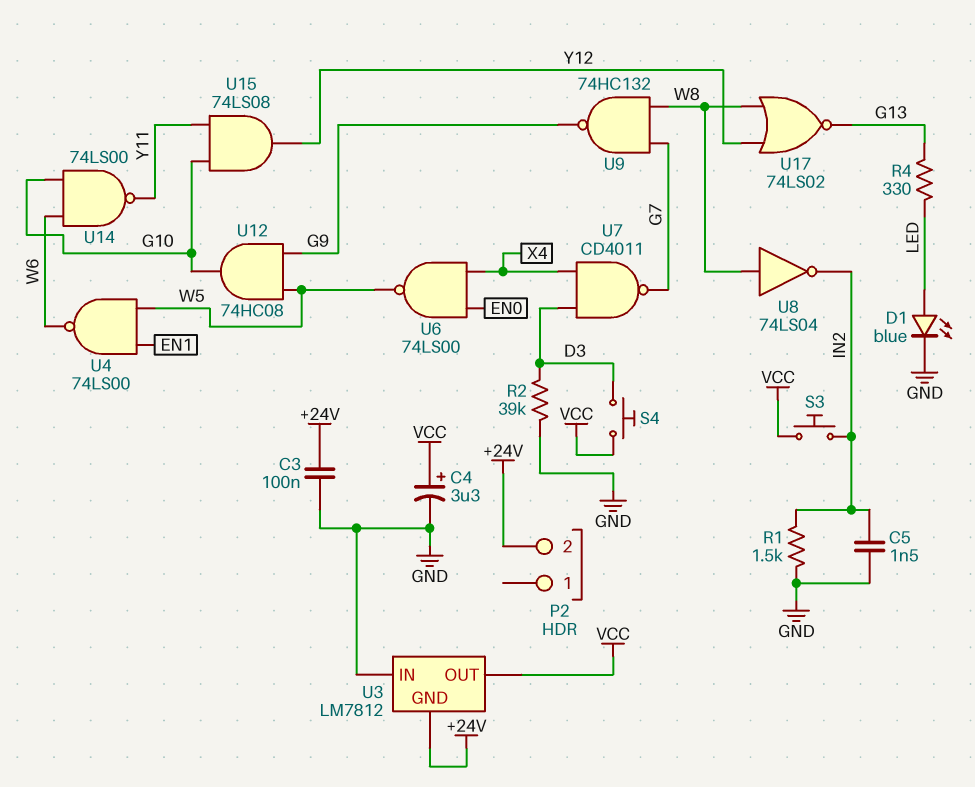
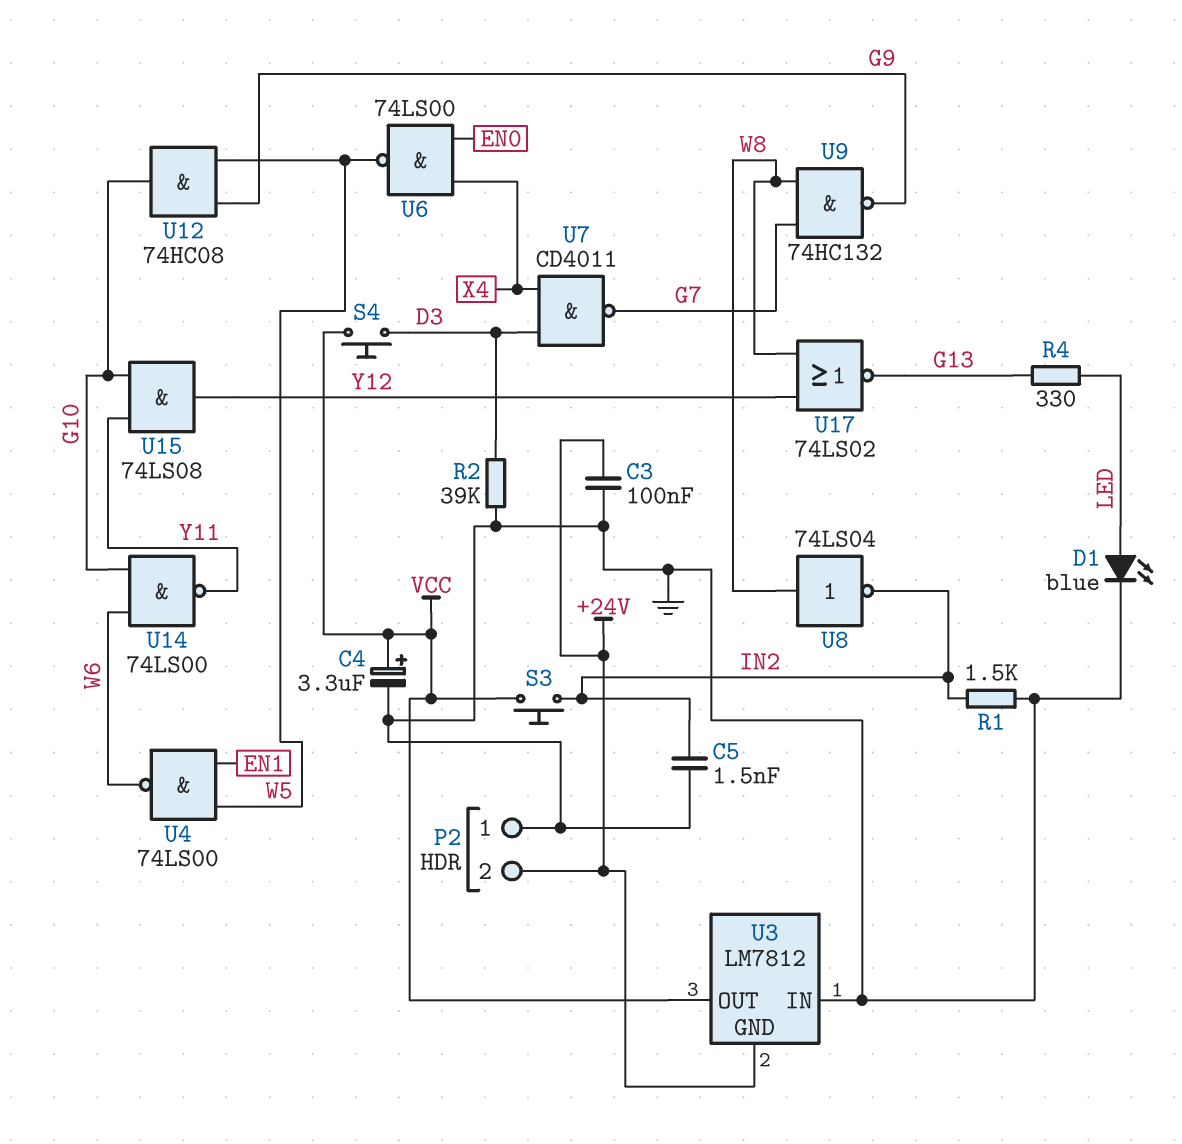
P2 pin 1: none -> GND

